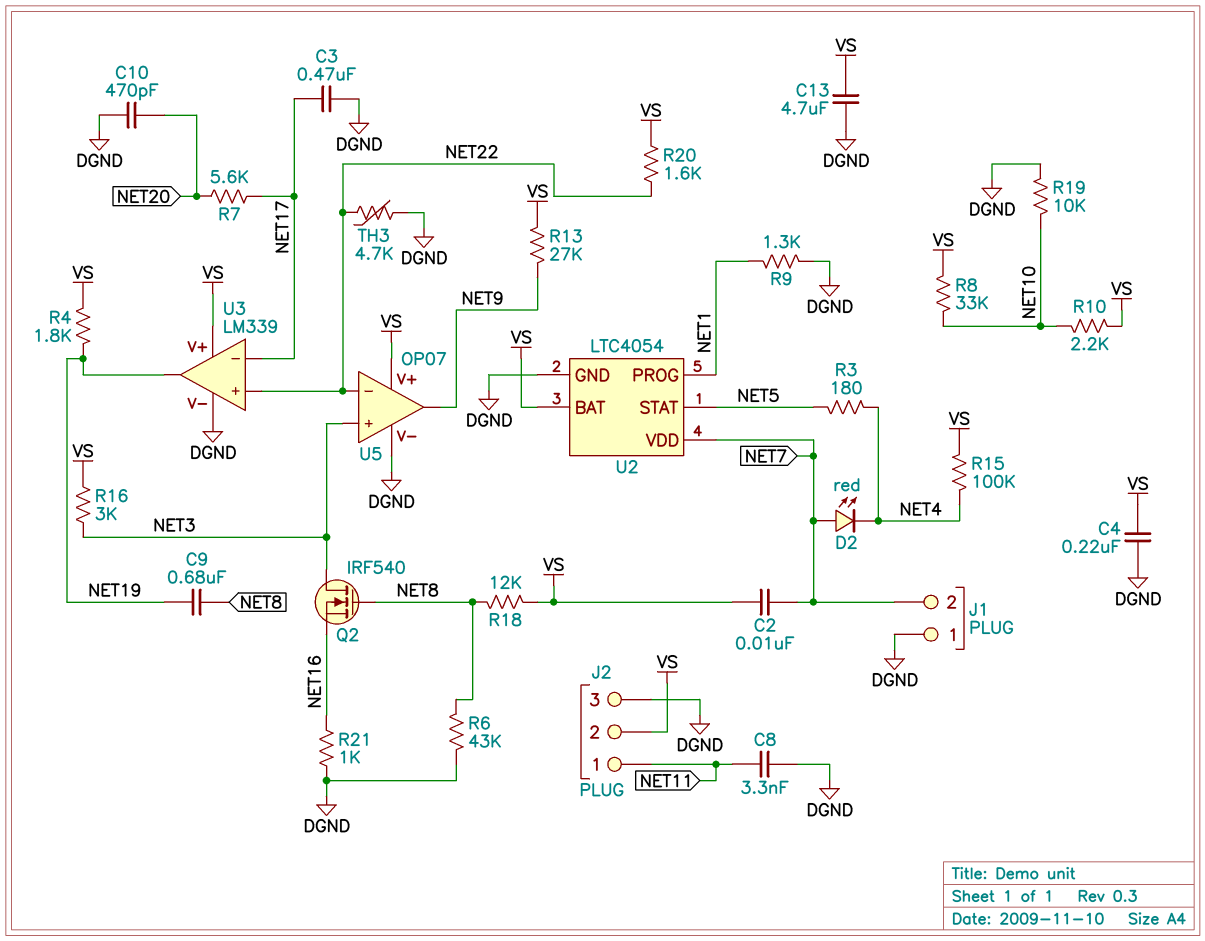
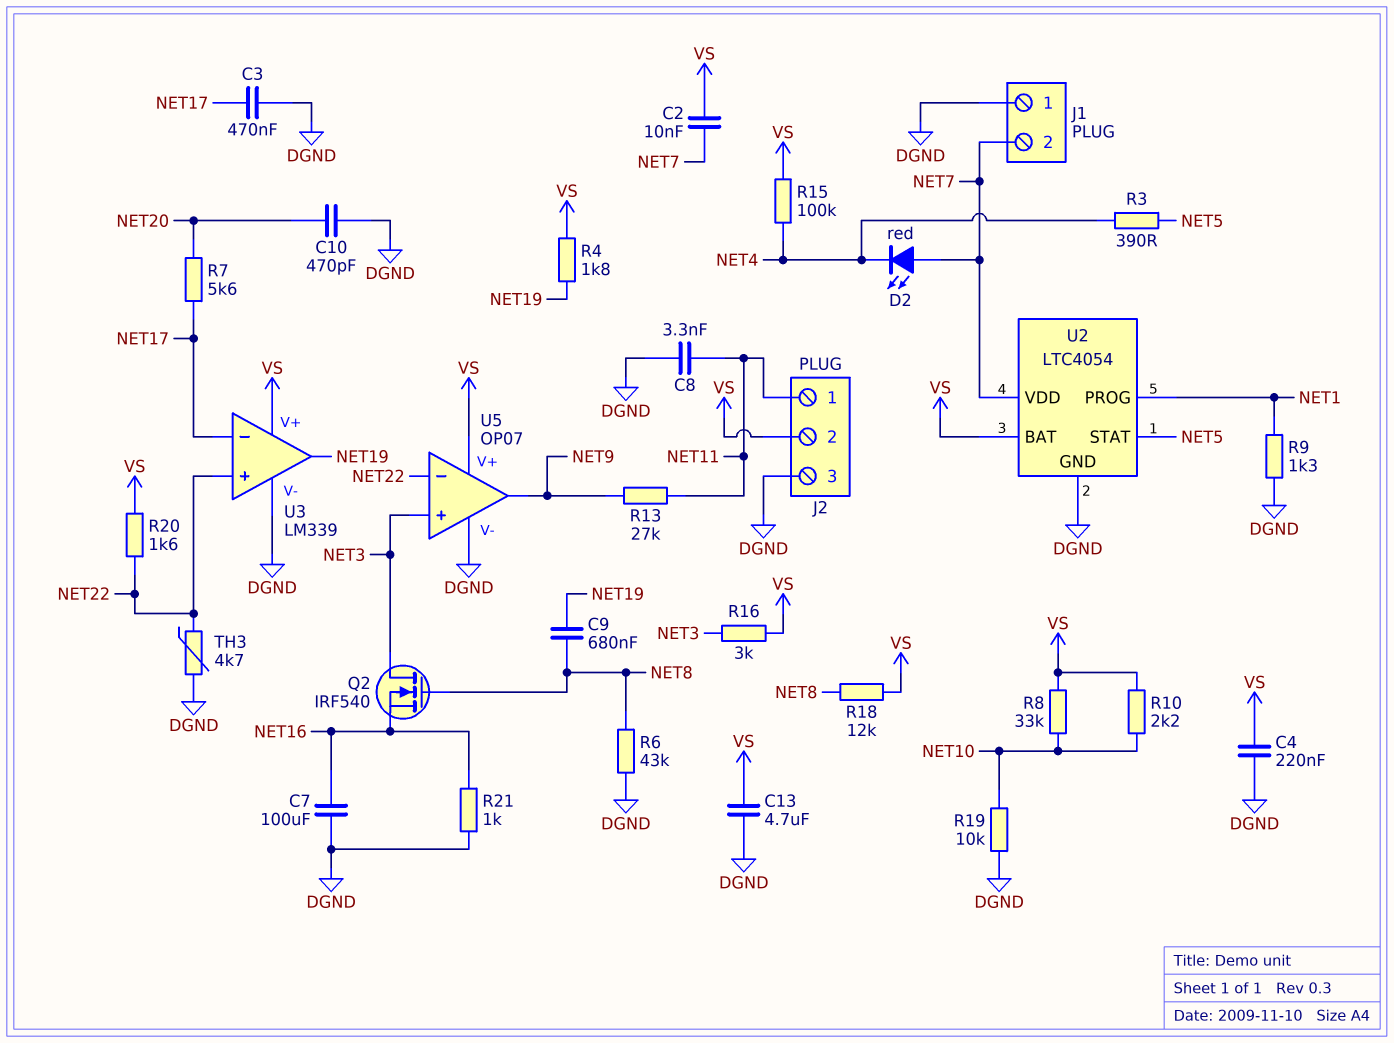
C7: none -> 100uF (DGND, NET16)
R3: 180 (NET4, NET5) -> 390 (NET4, NET5)
R13: 27k (NET9, VS) -> 27k (NET9, NET11)

